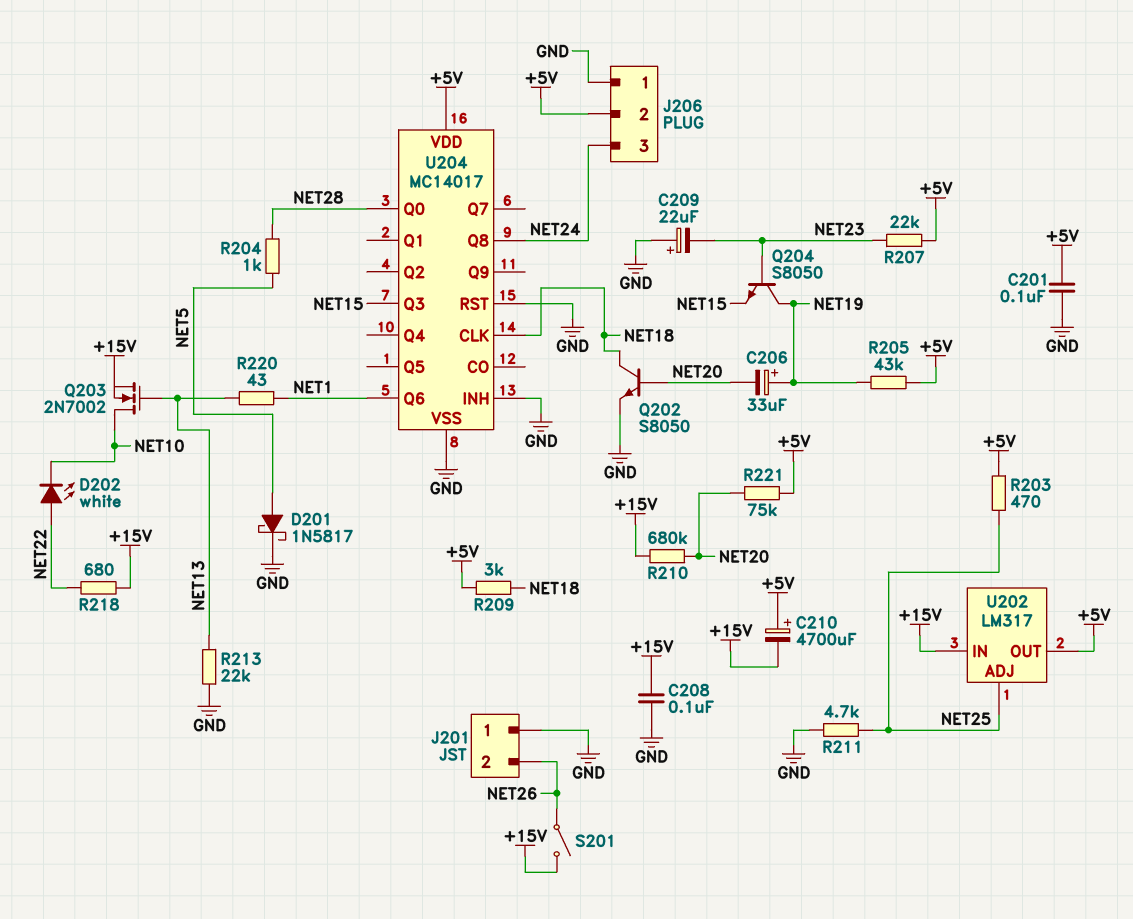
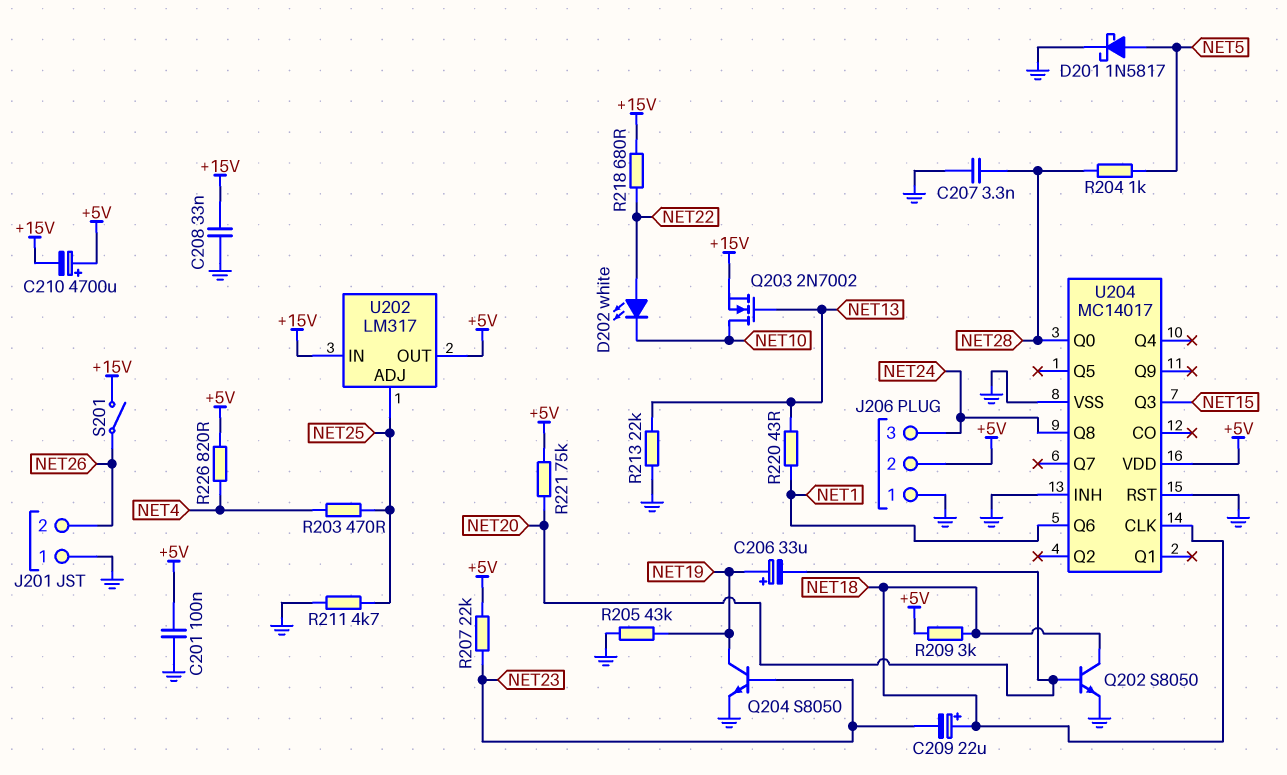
C207: none -> 3.3nF (GND, NET28)
C208: 100nF (+15V, GND) -> 33nF (+15V, GND)
C209: 22uF (plus GND, minus NET23) -> 22uF (plus NET18, minus NET23)
Q204: NPN S8050 (B NET23, C NET19, E NET15) -> NPN S8050 (B NET23, C NET19, E GND)
R203: 470 (+5V, NET25) -> 470 (NET4, NET25)
R205: 43k (+5V, NET19) -> 43k (GND, NET19)
R210: 680k (+15V, NET20) -> none
R226: none -> 820 (+5V, NET4)

